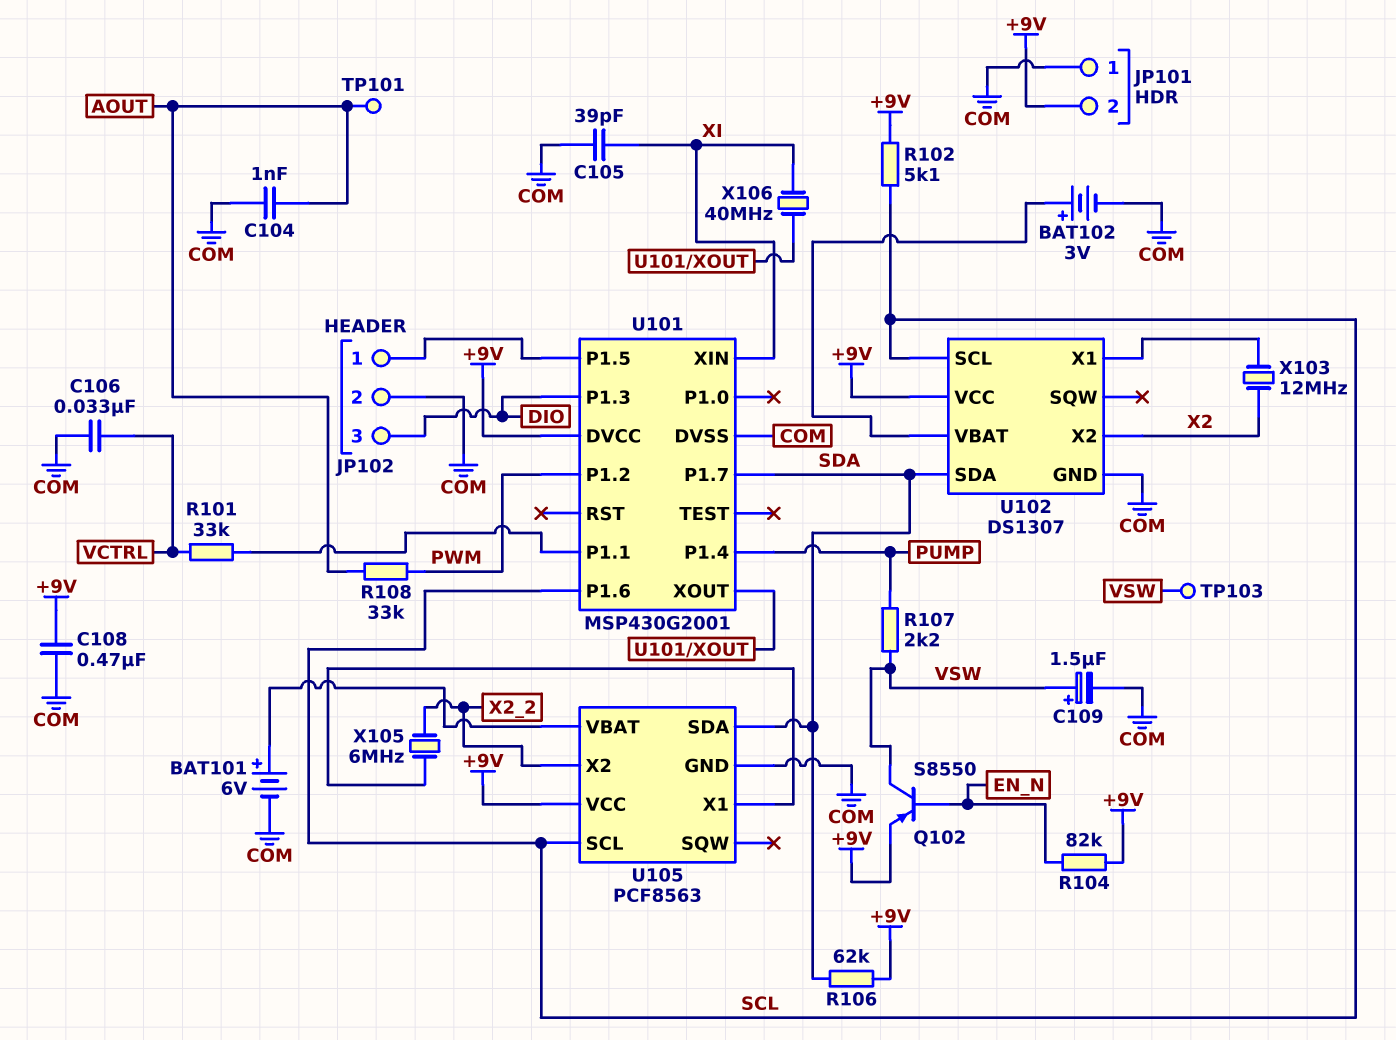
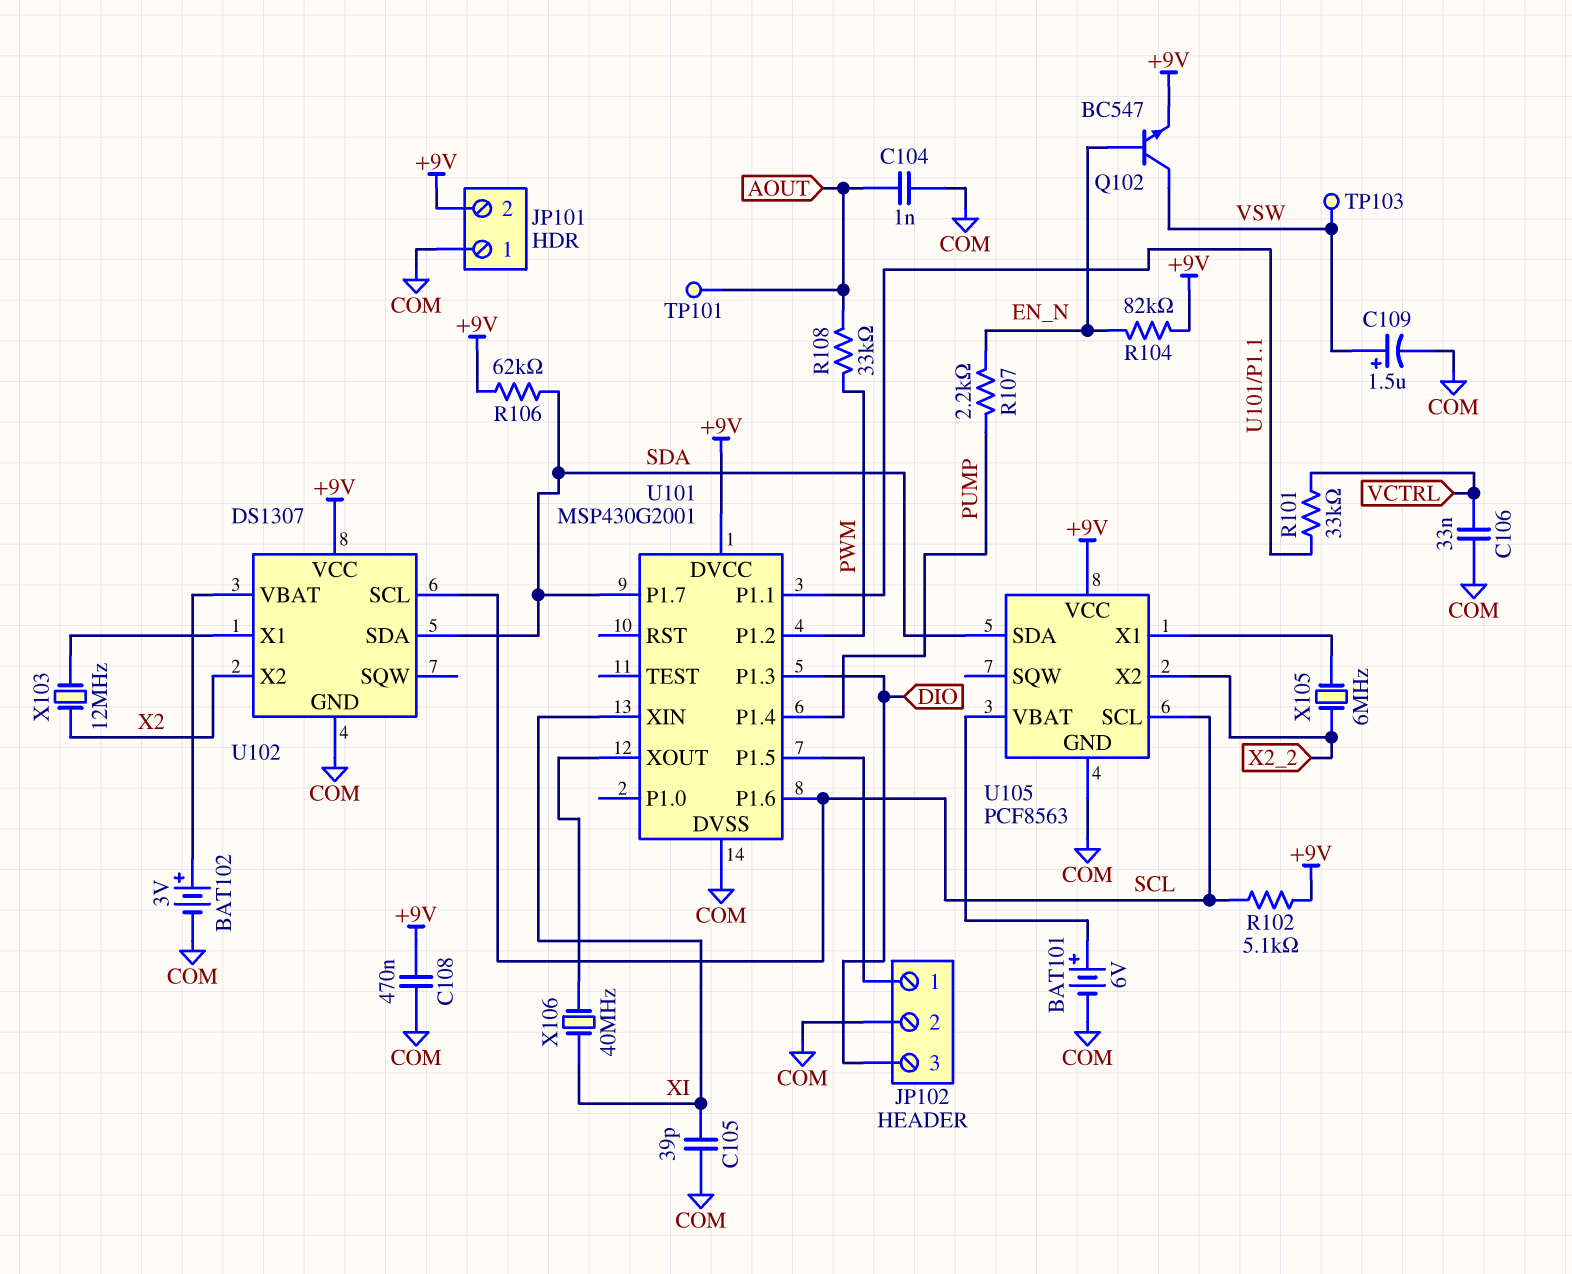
Q102: PNP S8550 (B EN_N, C VSW, E +9V) -> NPN BC547 (B EN_N, C VSW, E +9V)
R107: 2.2k (PUMP, VSW) -> 2.2k (EN_N, PUMP)

